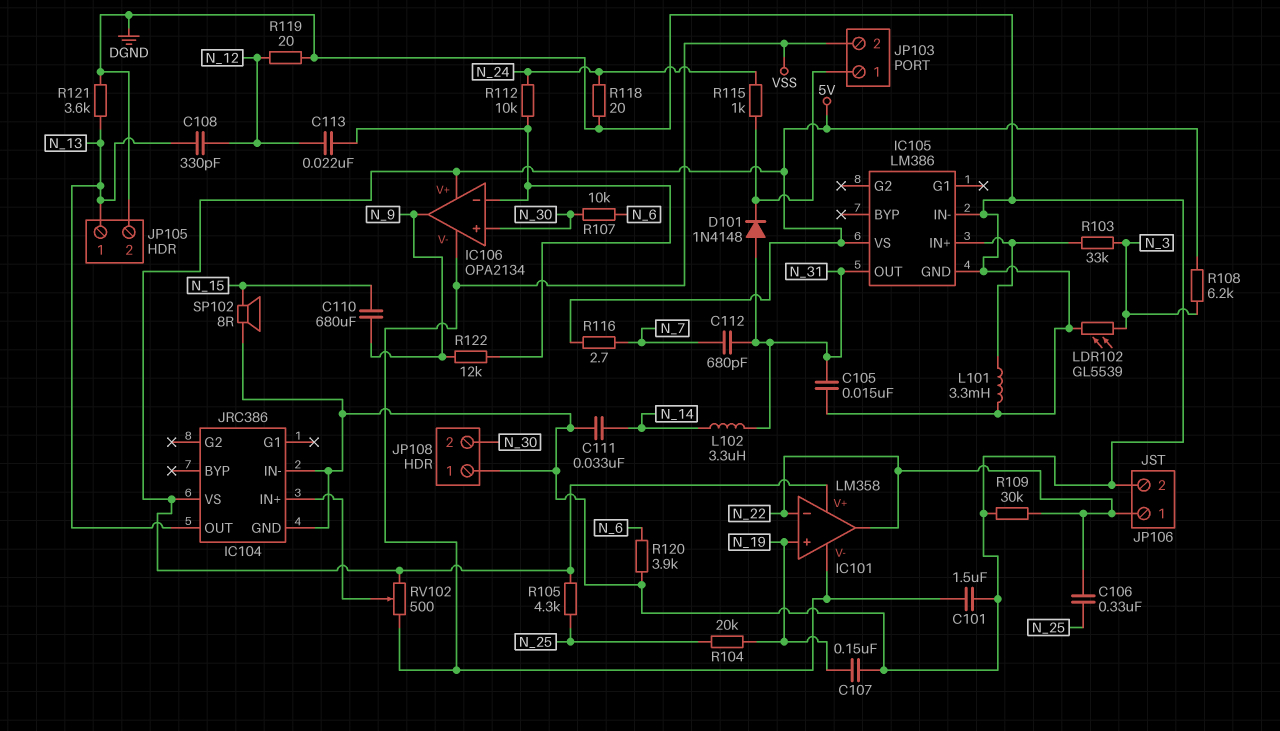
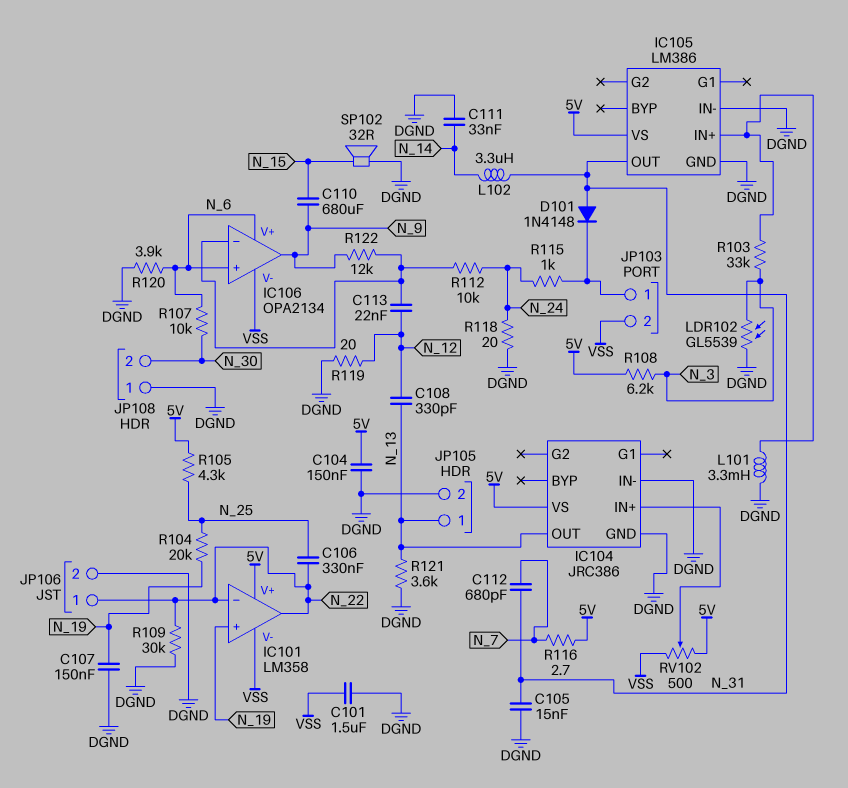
C104: none -> 150nF (5V, DGND)
IC106 pin V+: 5V -> N_6
IC106 pin in+: N_30 -> N_6
SP102: speaker 8R (DGND, N_15) -> speaker 32R (DGND, N_15)

